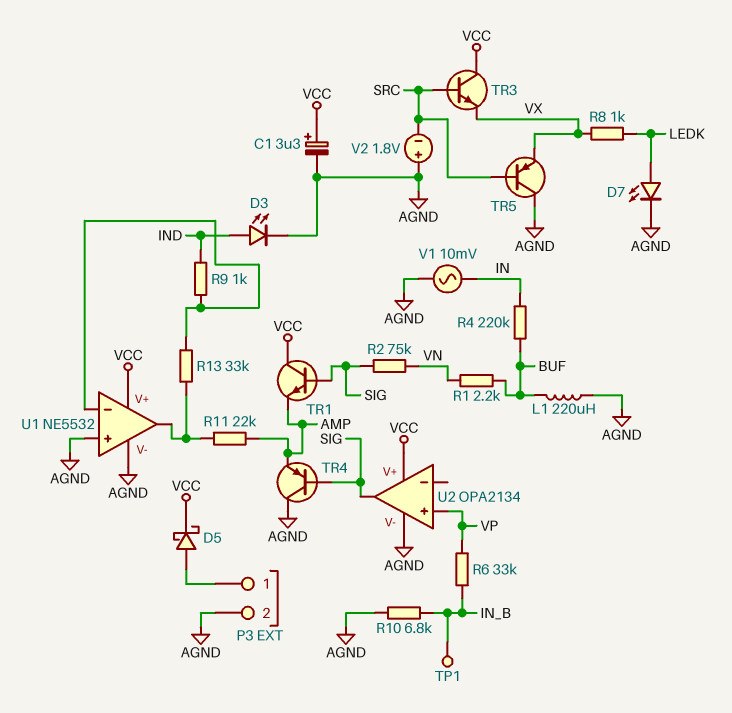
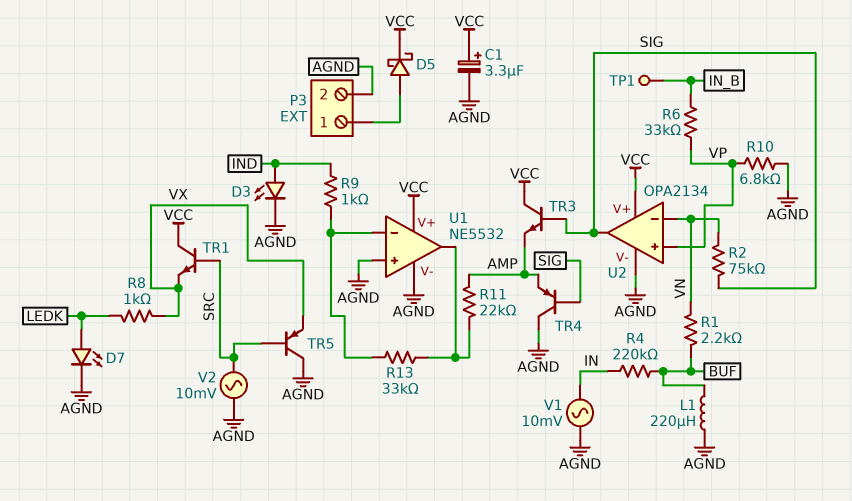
R10: 6.8k (AGND, IN_B) -> 6.8k (AGND, VP)
TR1: NPN (B SIG, C VCC, E AMP) -> NPN (B SRC, C VCC, E VX)
TR3: NPN (B SRC, C VCC, E VX) -> NPN (B SIG, C VCC, E AMP)
U2 pin in-: none -> VN
V2: 1.8V (plus AGND, minus SRC) -> AC 10mV (AGND, SRC)

